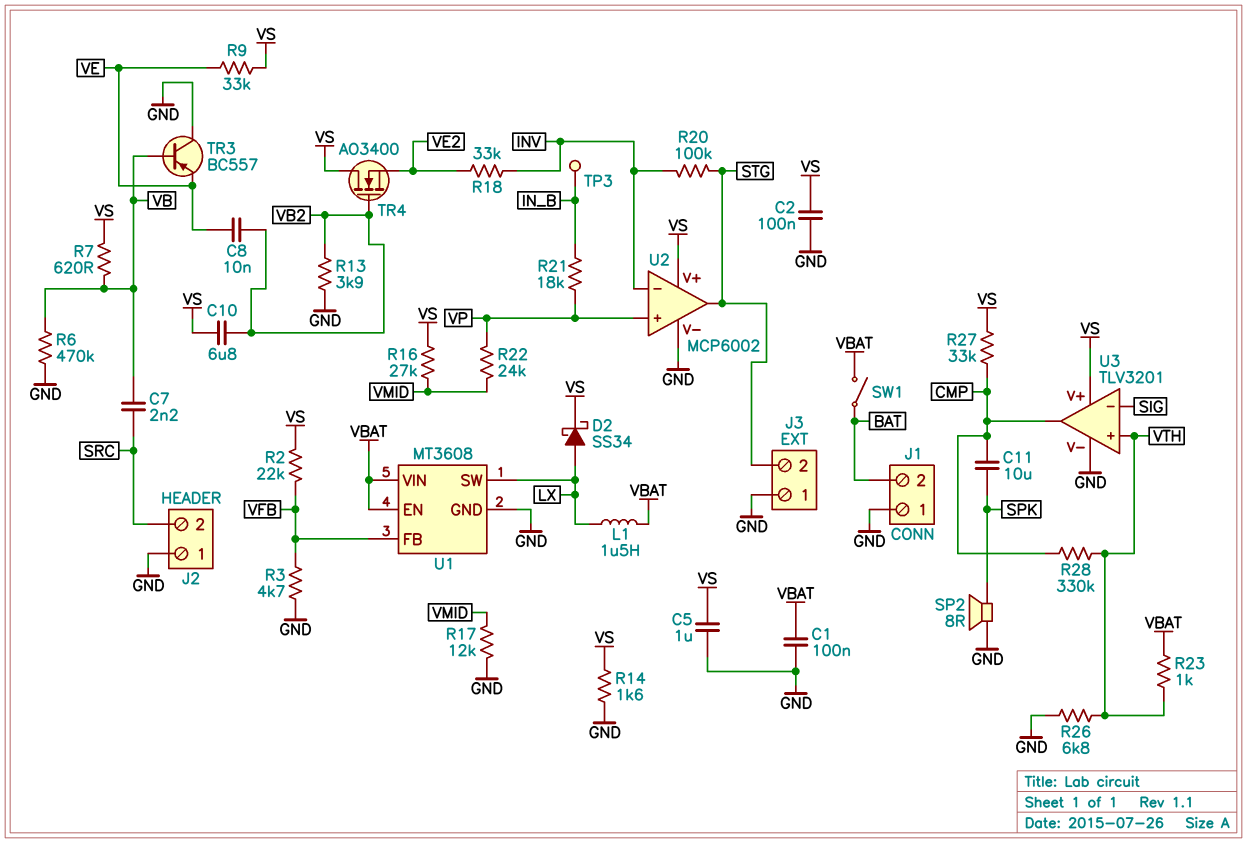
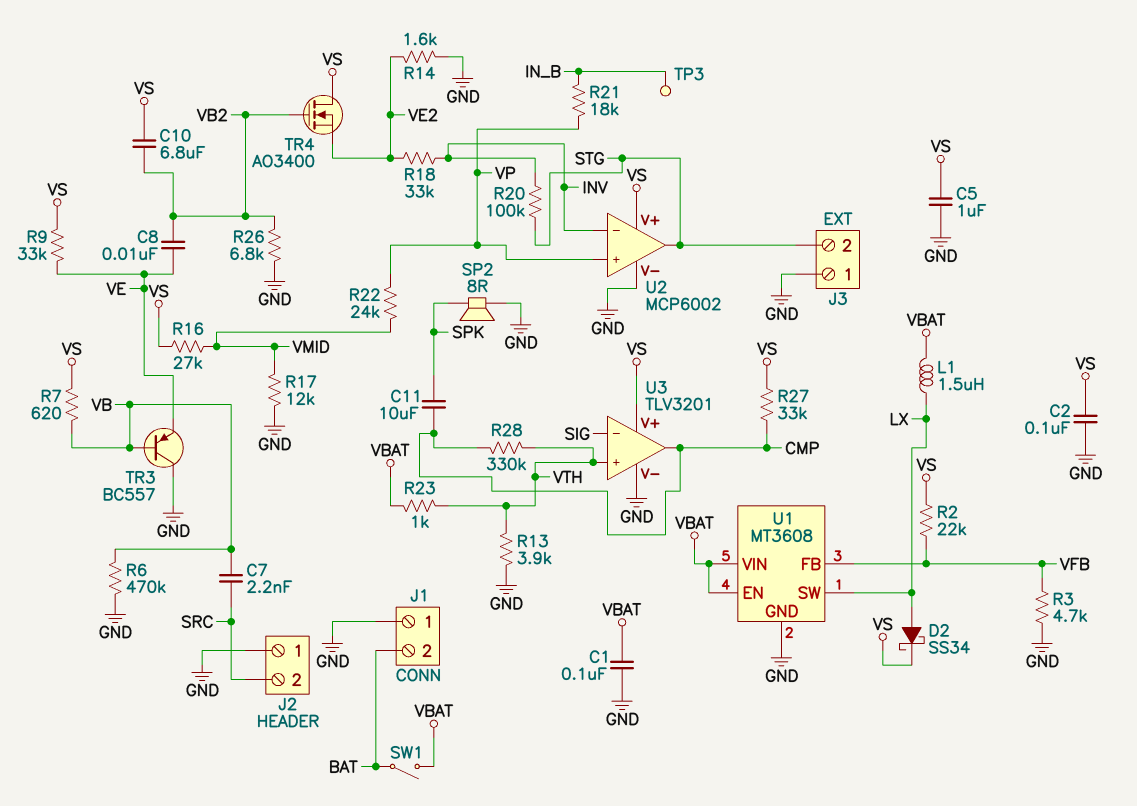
R13: 3.9k (GND, VB2) -> 3.9k (GND, VTH)
R14: 1.6k (GND, VS) -> 1.6k (GND, VE2)
R26: 6.8k (GND, VTH) -> 6.8k (GND, VB2)

